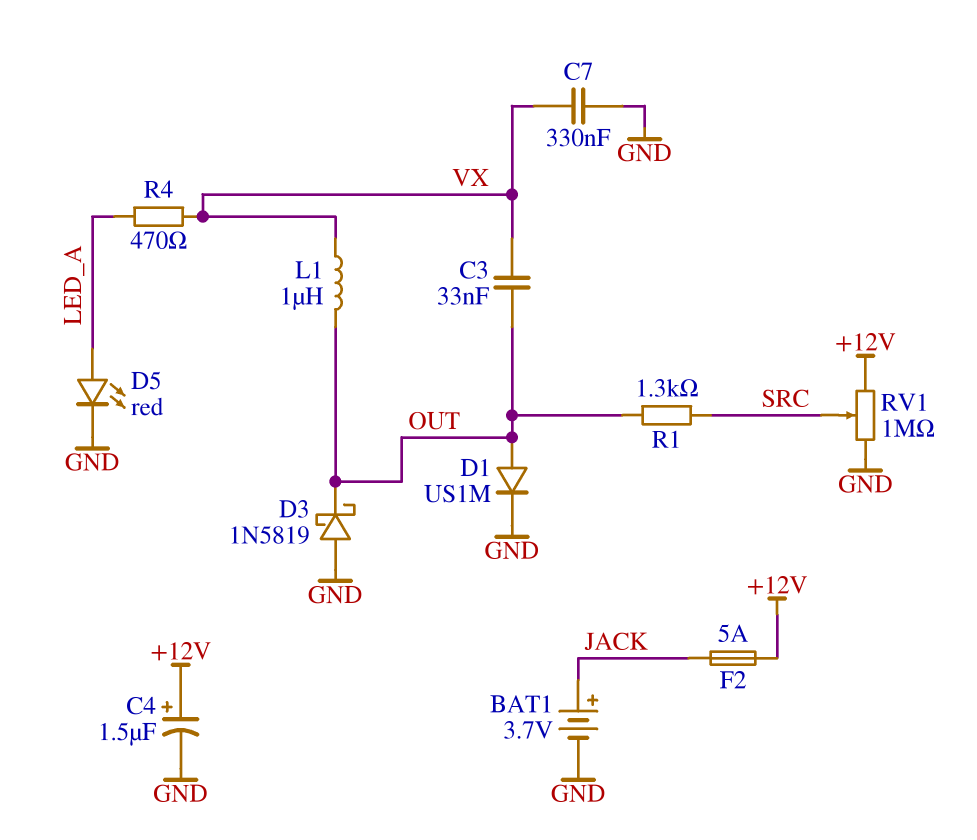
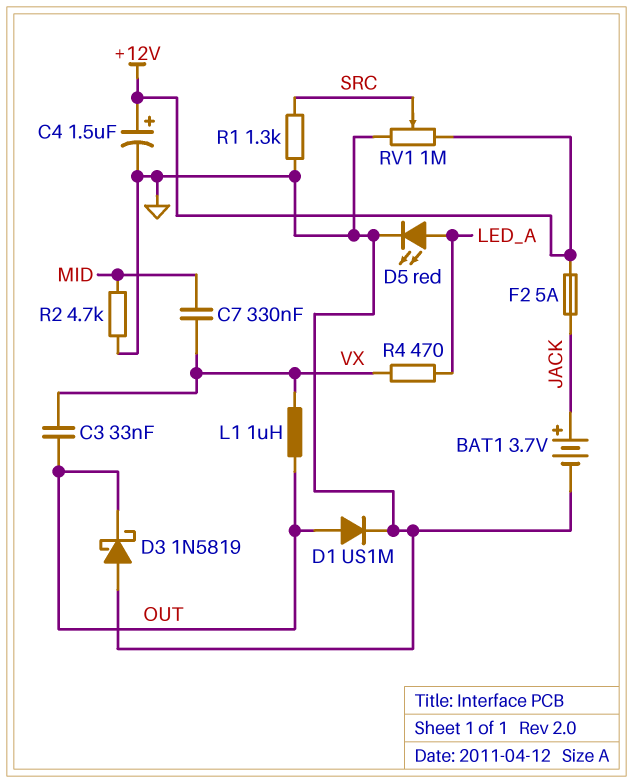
C7: 330nF (GND, VX) -> 330nF (MID, VX)
R1: 1.3k (OUT, SRC) -> 1.3k (GND, SRC)
R2: none -> 4.7k (GND, MID)

